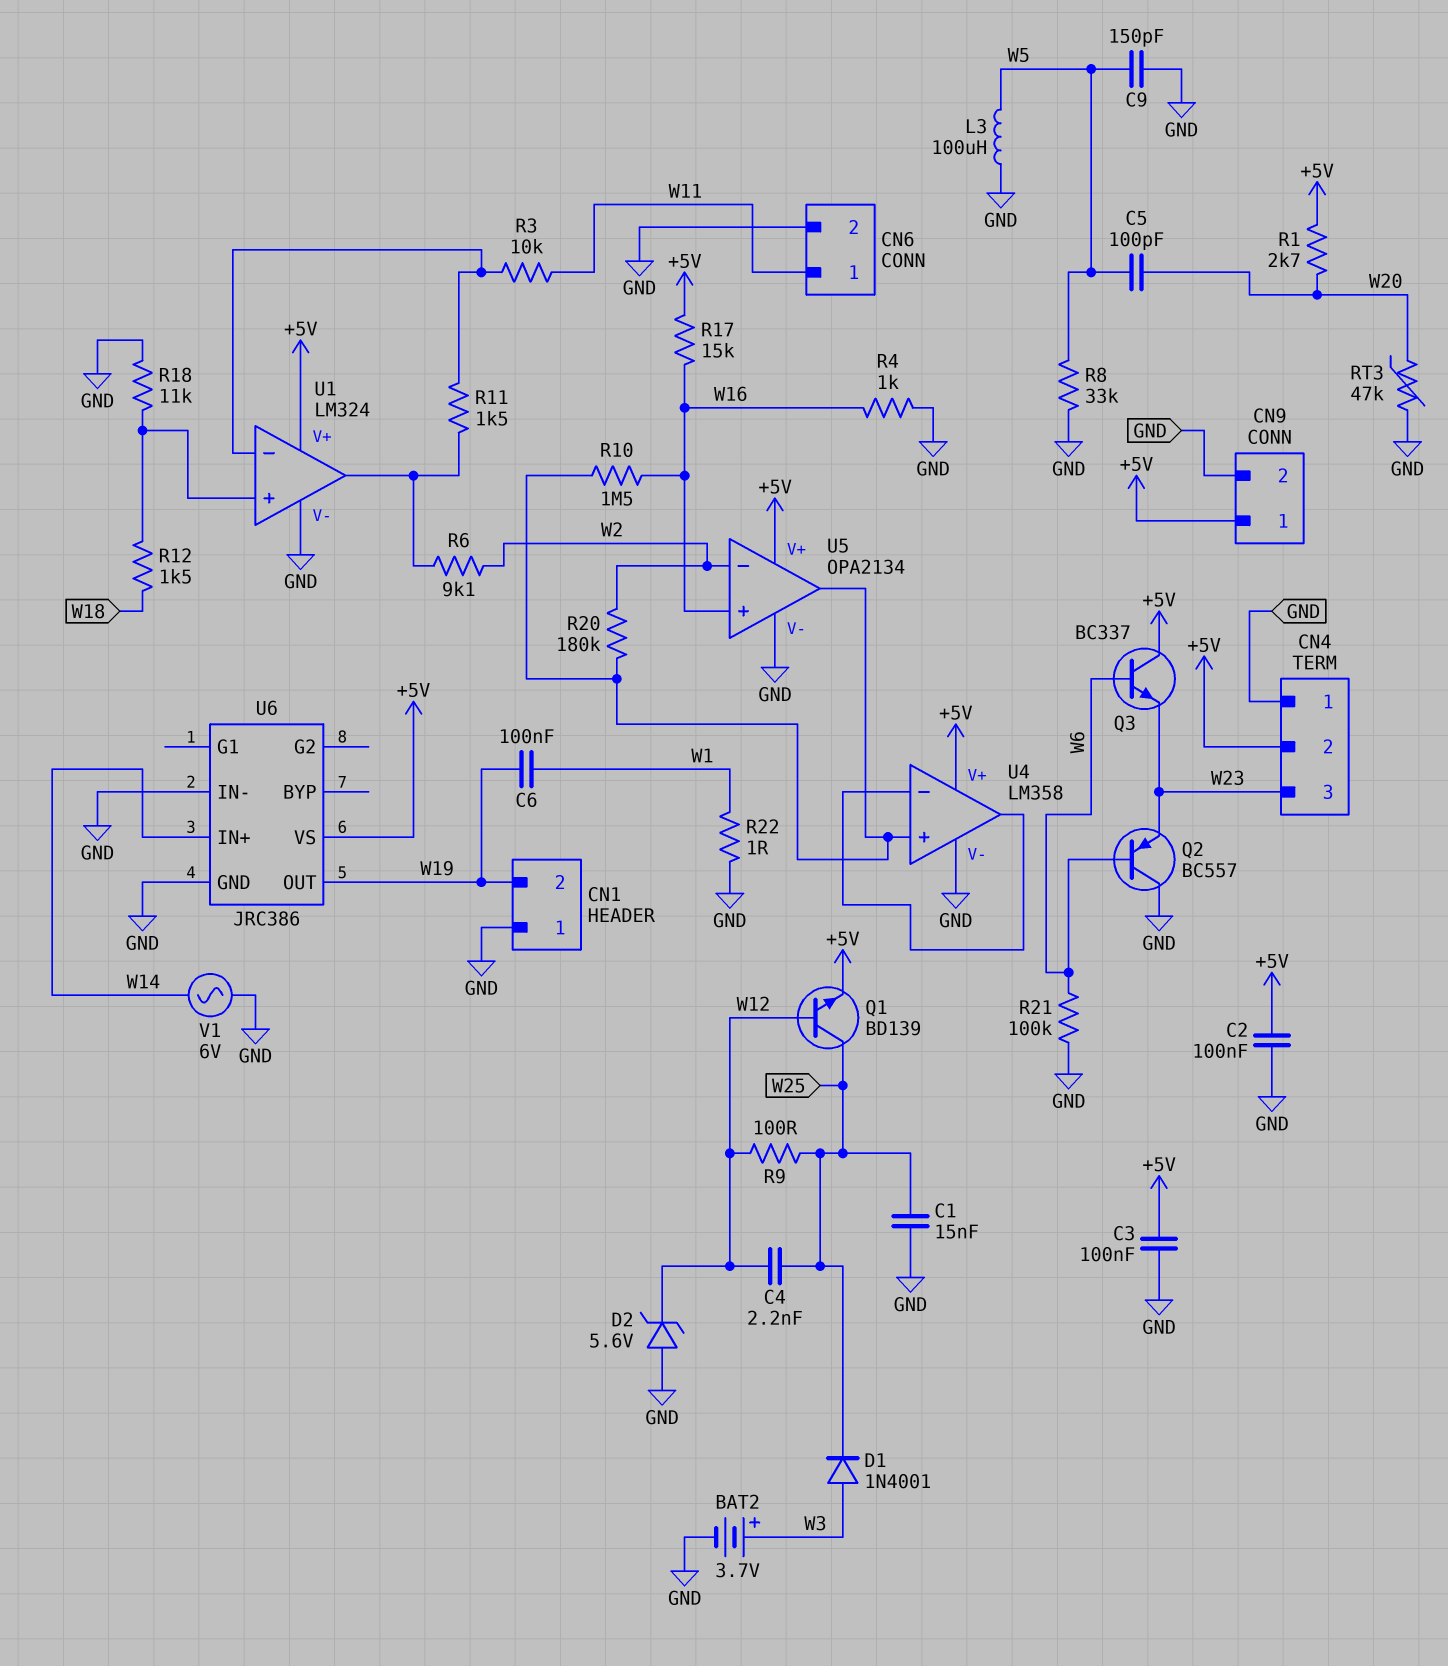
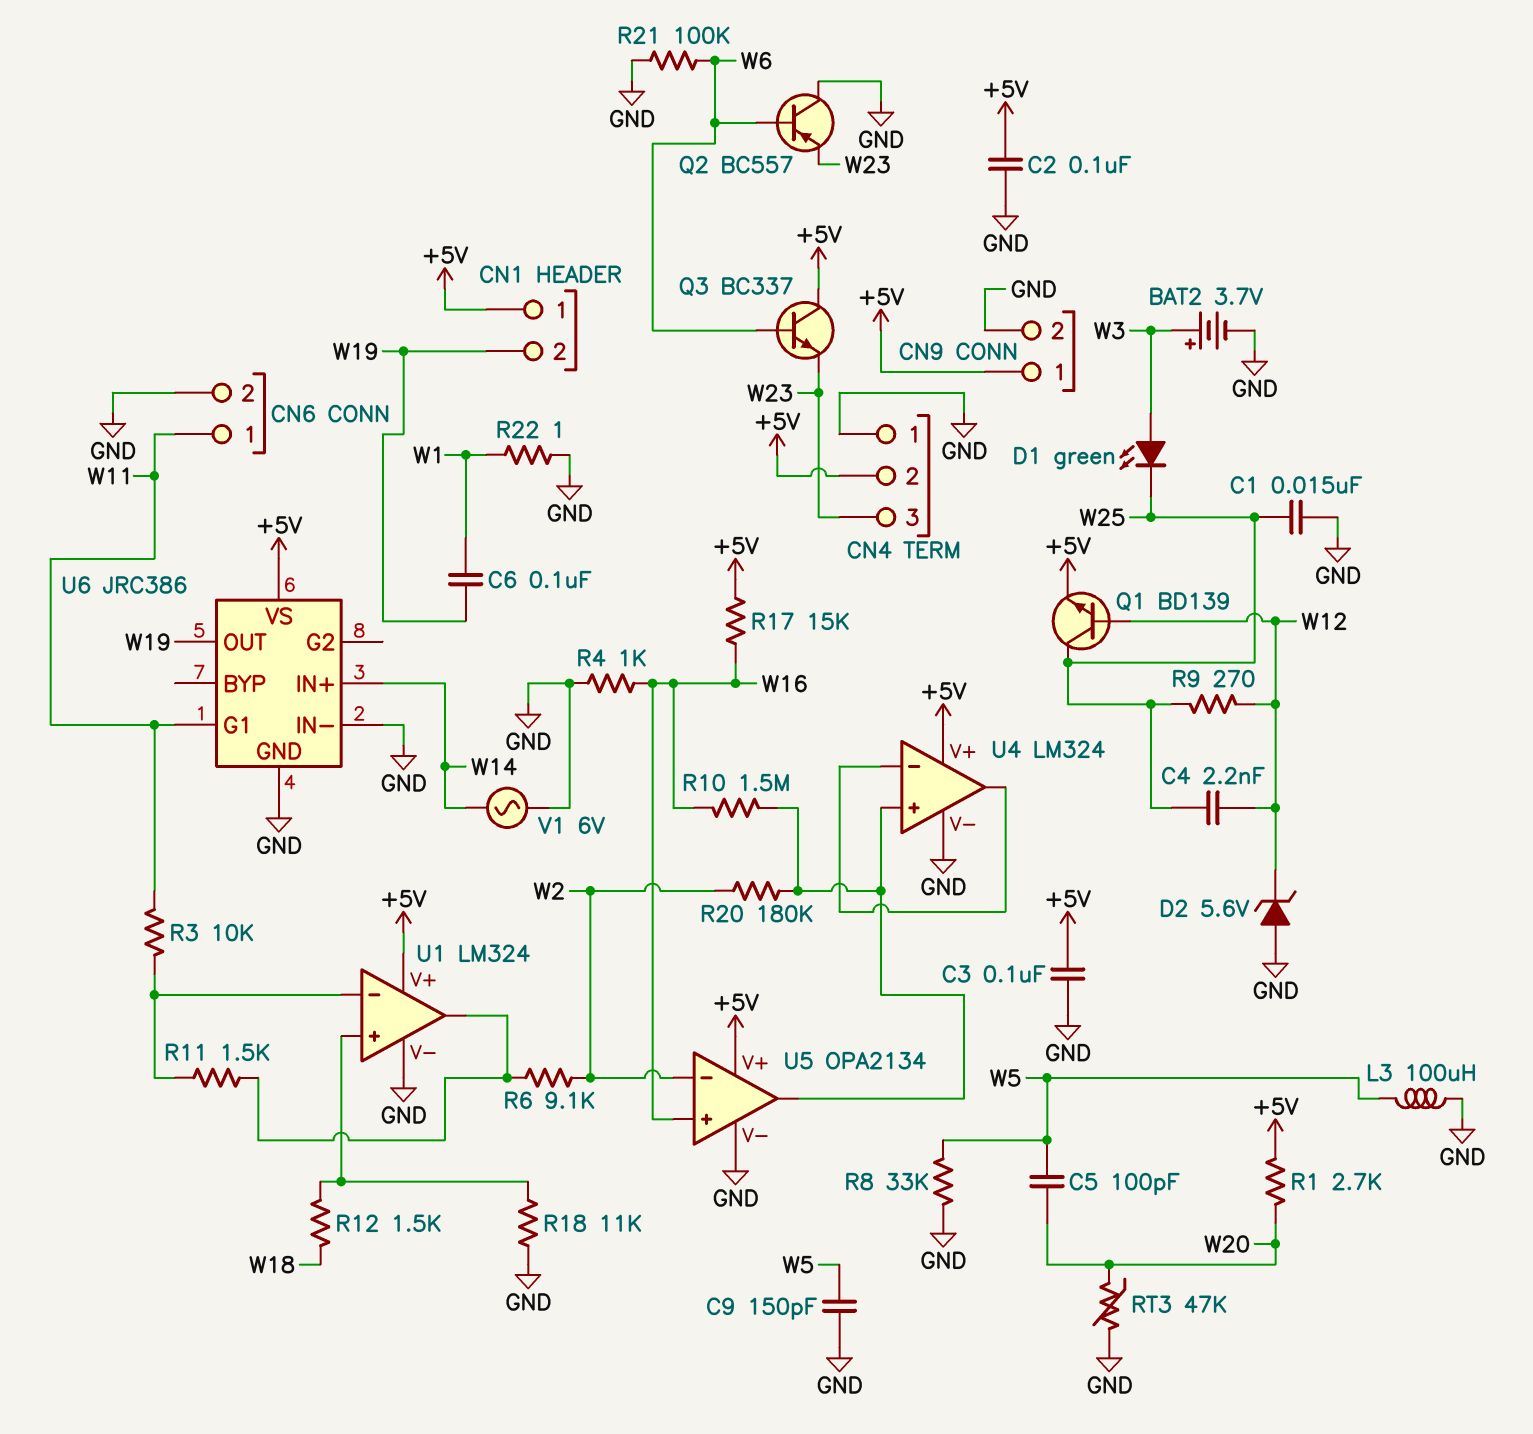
CN1 pin 1: GND -> +5V
D1: diode 1N4001 (A W3, K W25) -> LED green (A W3, K W25)
R9: 100 (W12, W25) -> 270 (W12, W25)
U4: LM358 -> LM324
U6 pin G1: none -> W11

